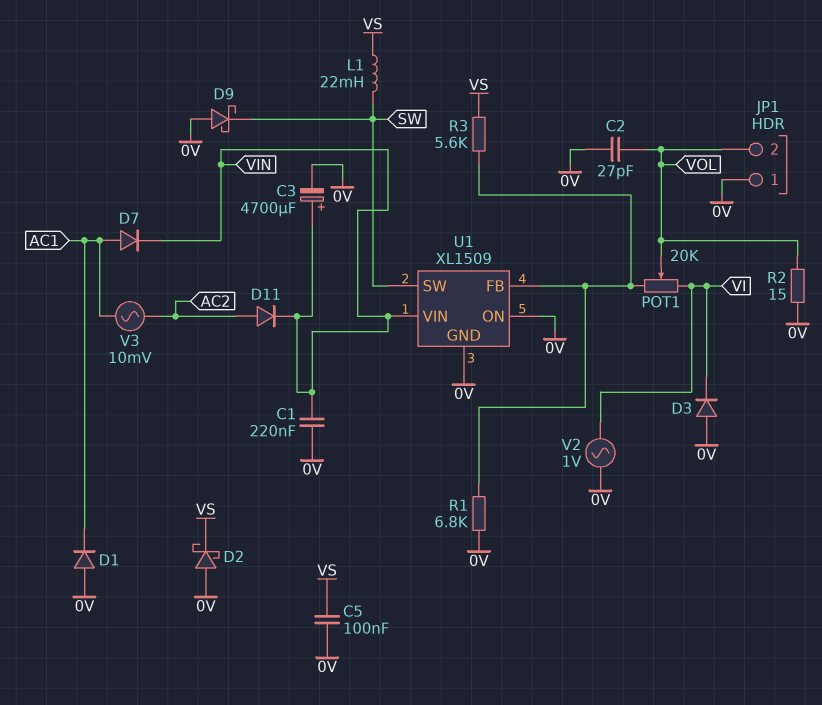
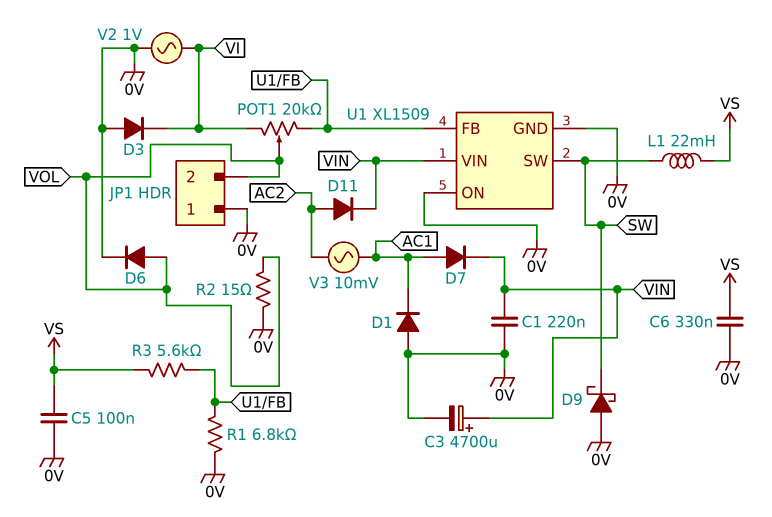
C2: 27pF (0V, VOL) -> none
C6: none -> 330nF (0V, VS)
D2: schottky (A 0V, K VS) -> none
D6: none -> diode (A VOL, K 0V)

